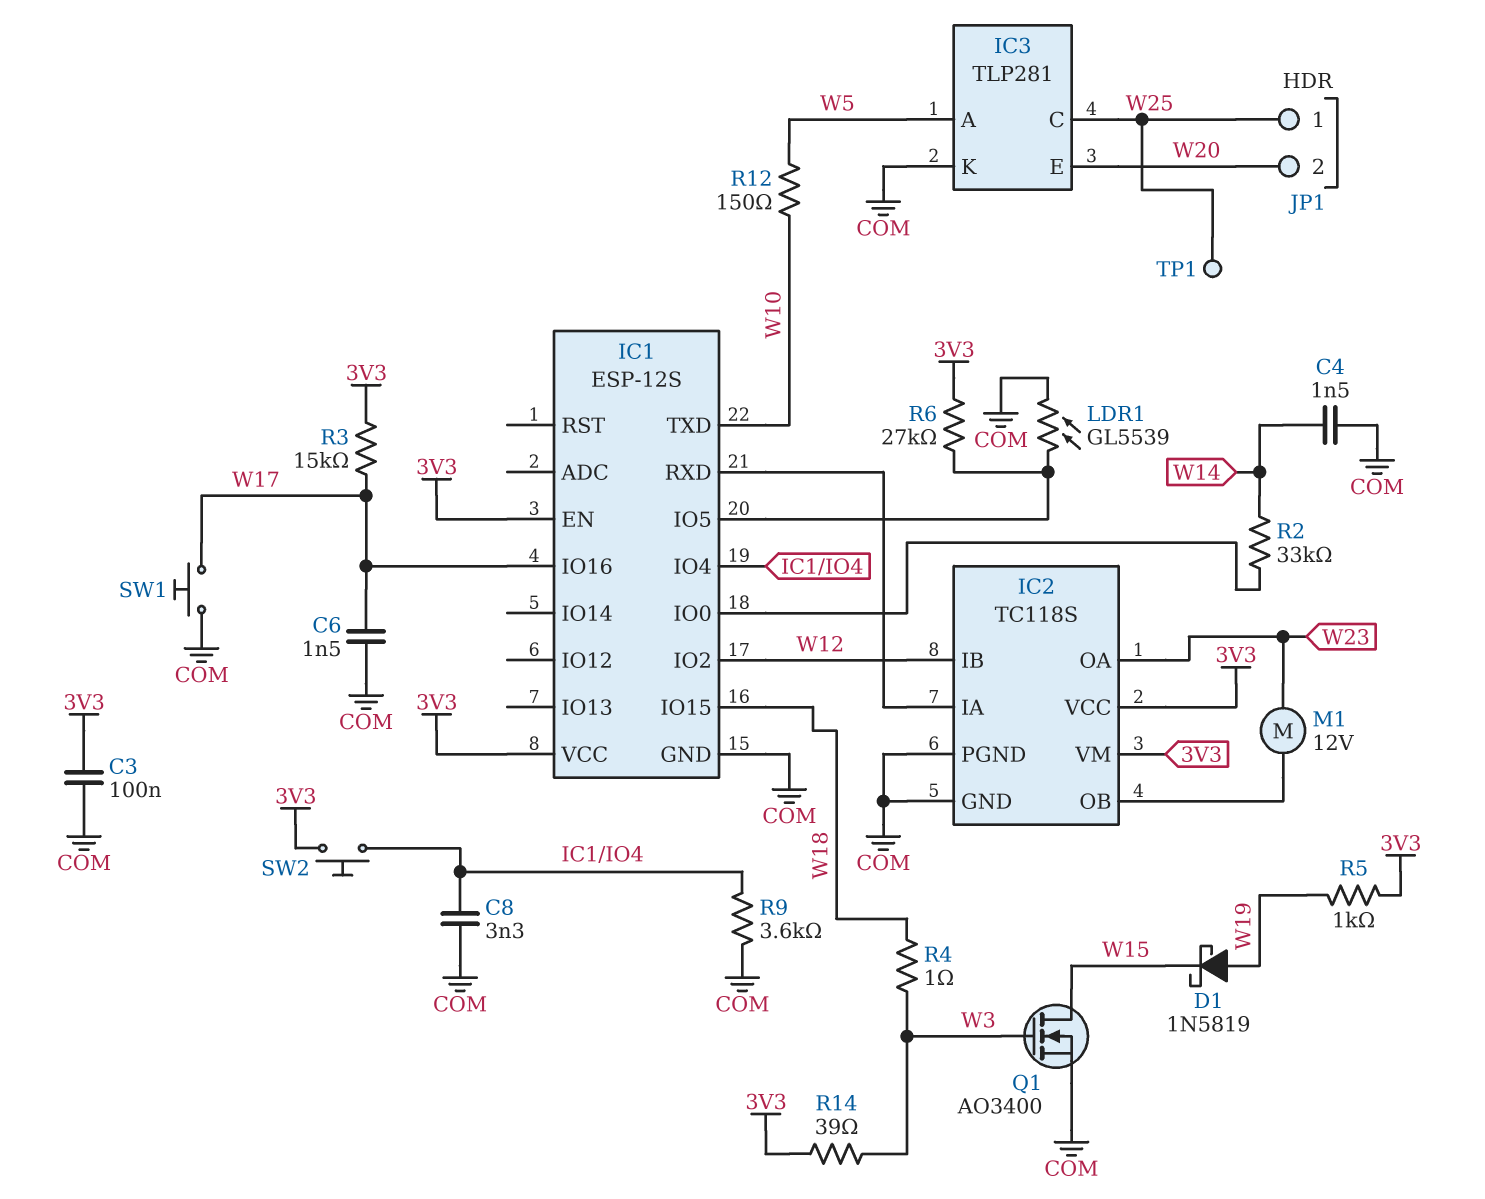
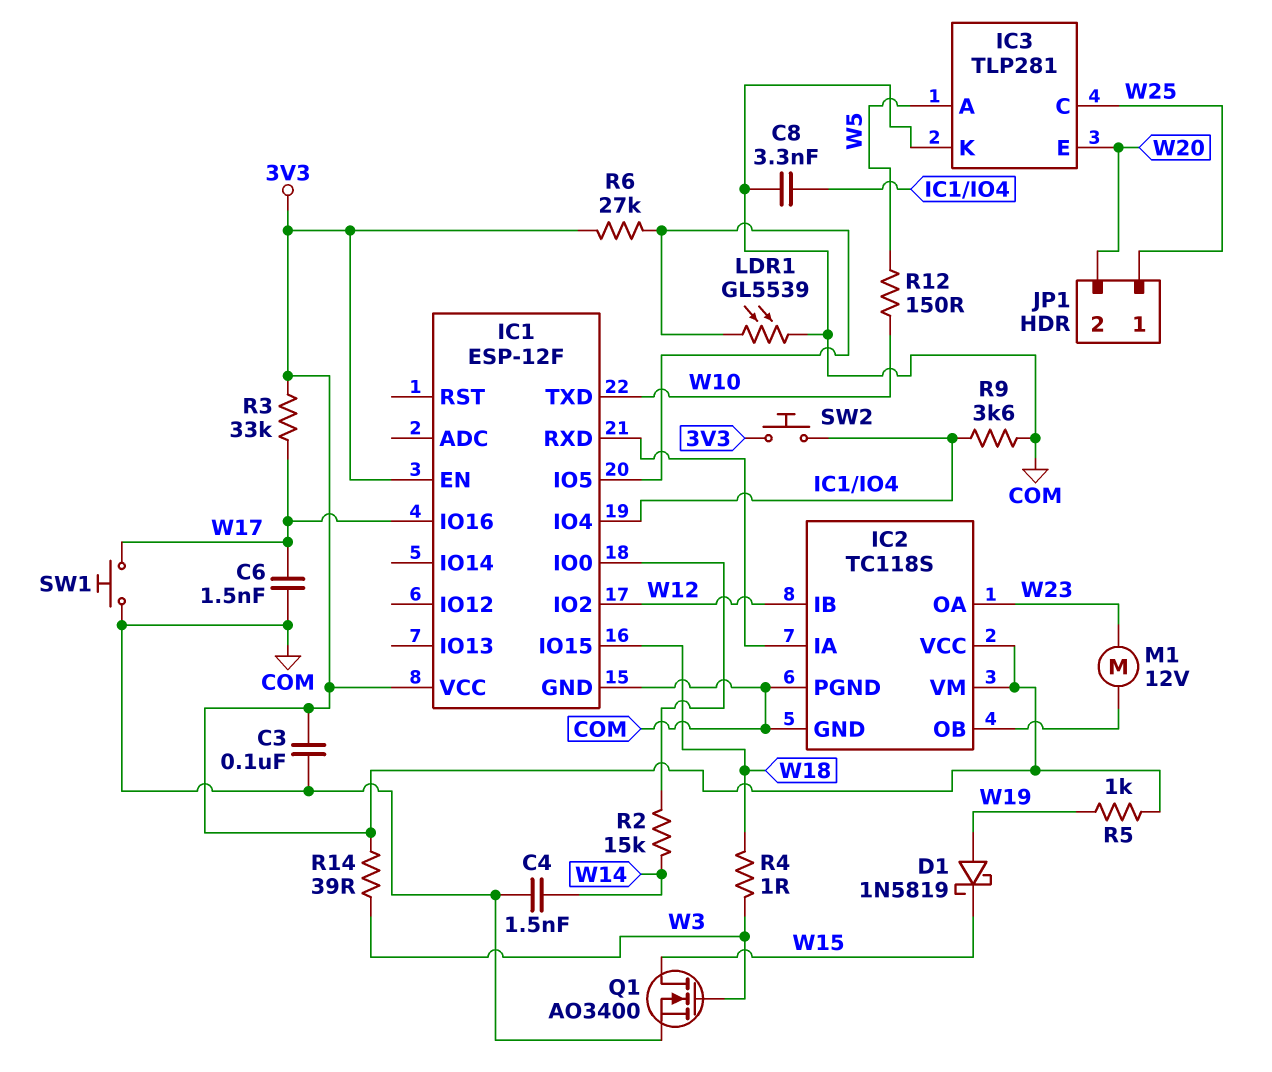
IC1: ESP-12S -> ESP-12F
R2: 33k (IC1/IO0, W14) -> 15k (IC1/IO0, W14)
R3: 15k (3V3, W17) -> 33k (3V3, W17)
TP1: test point (W25) -> none

